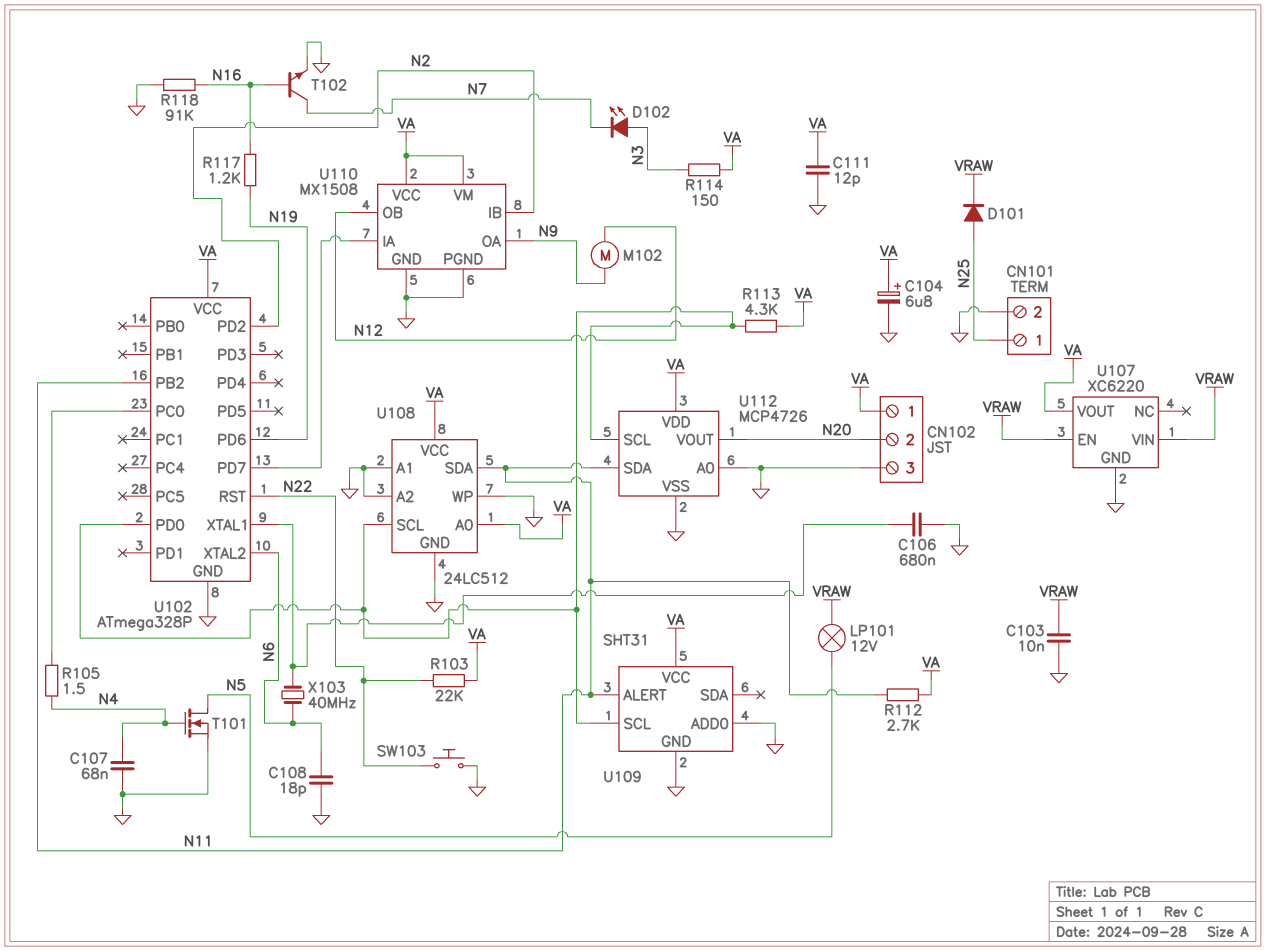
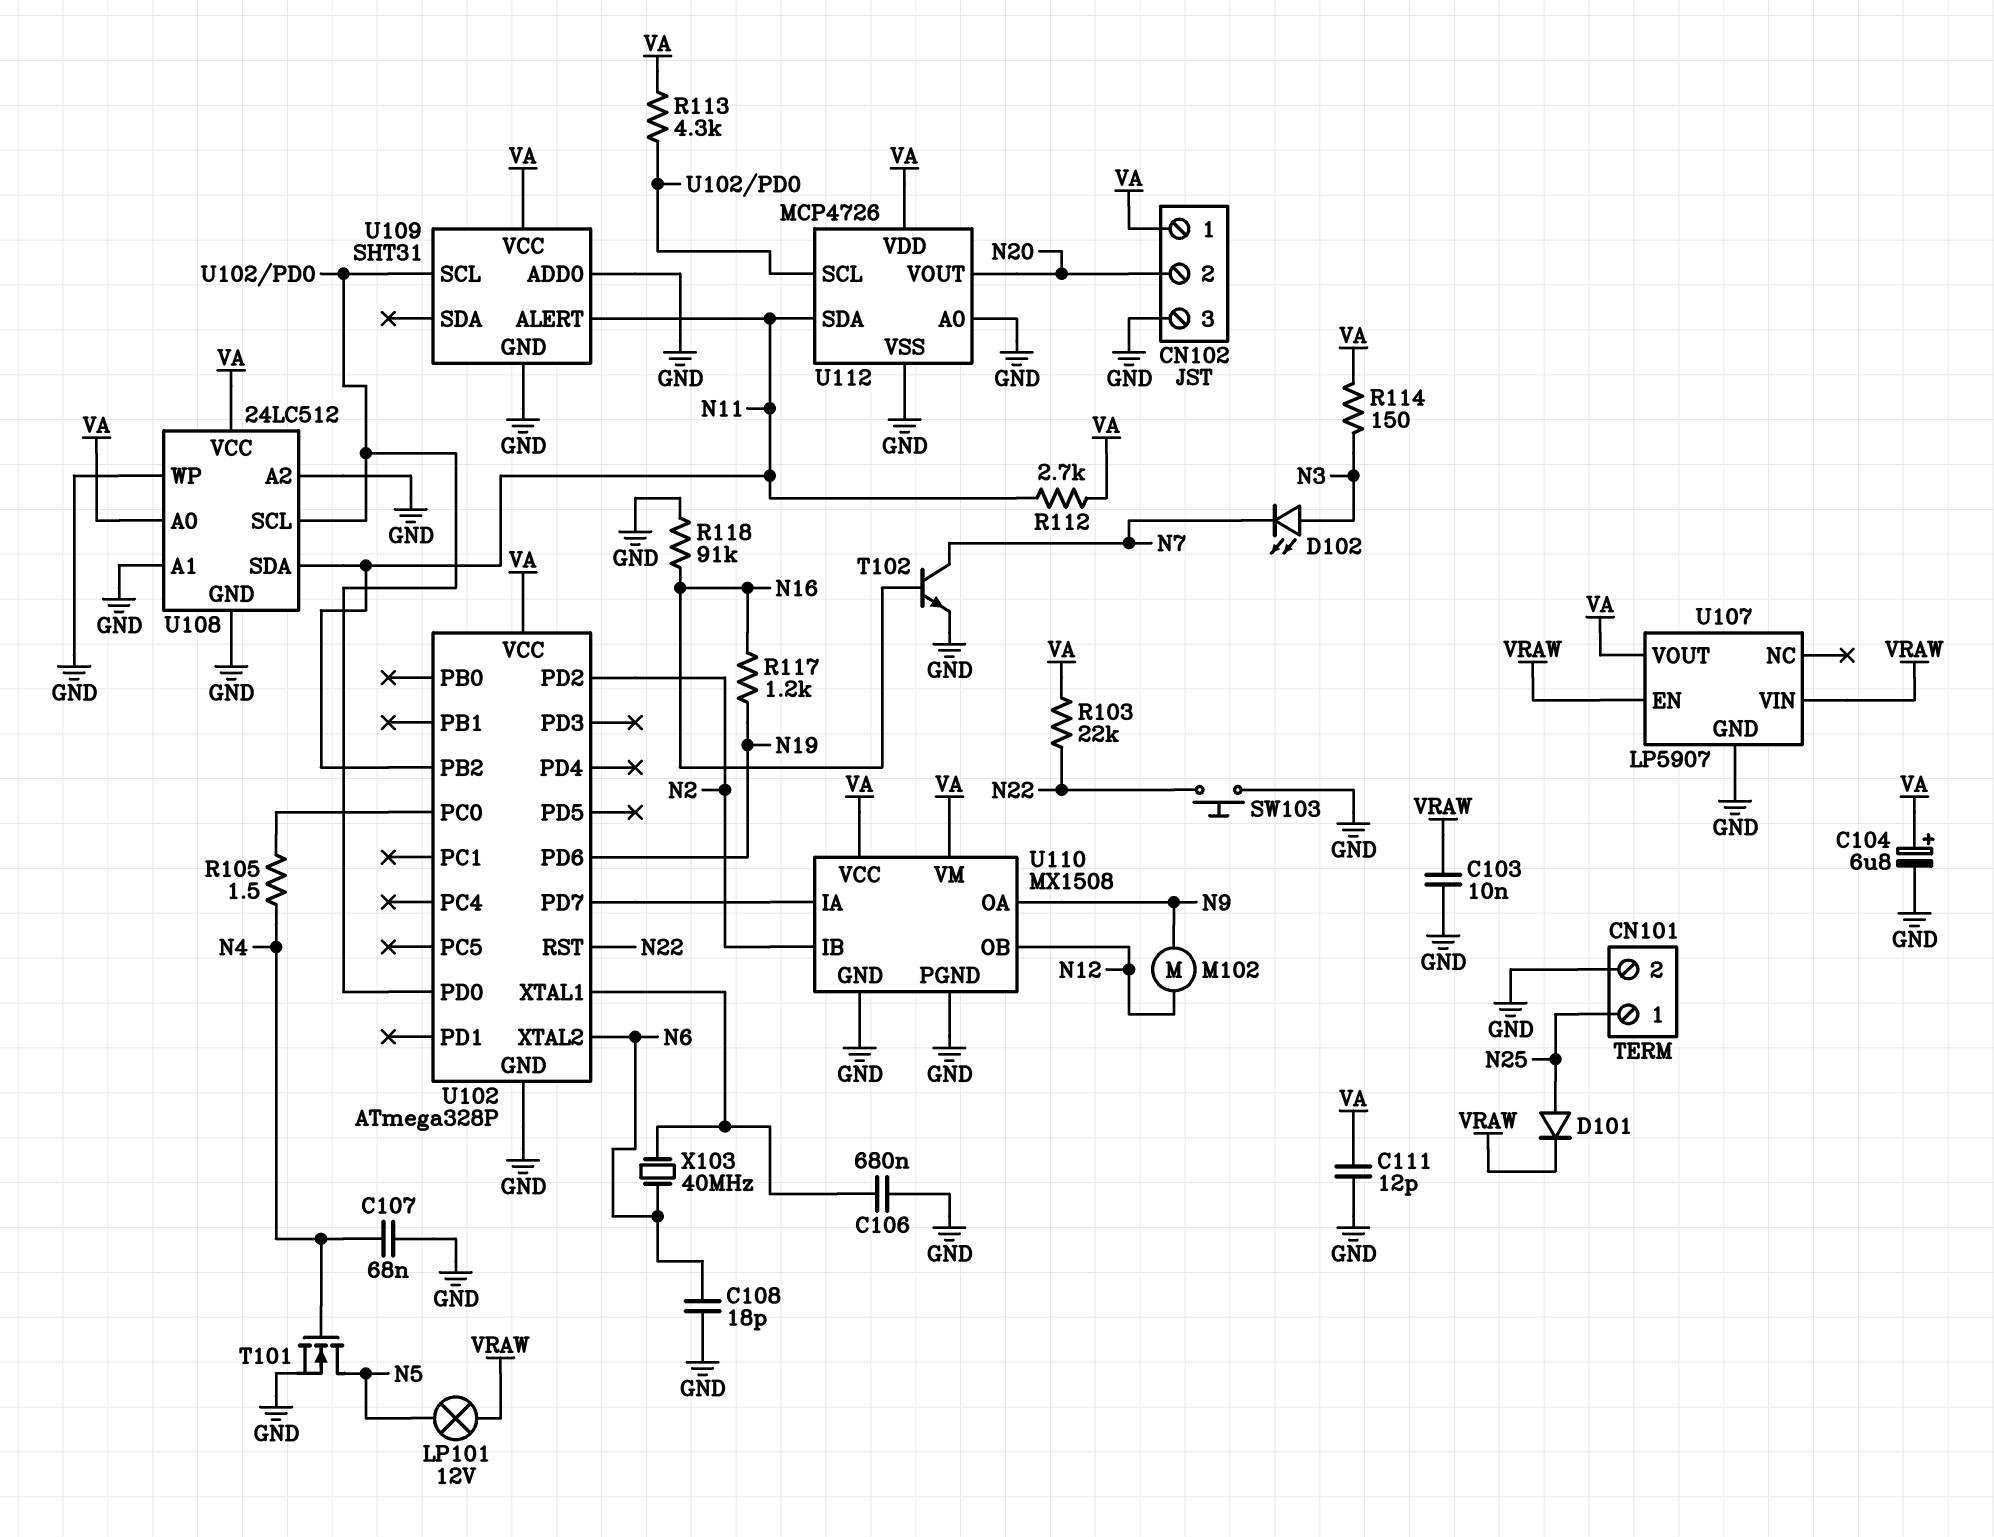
U107: XC6220 -> LP5907

